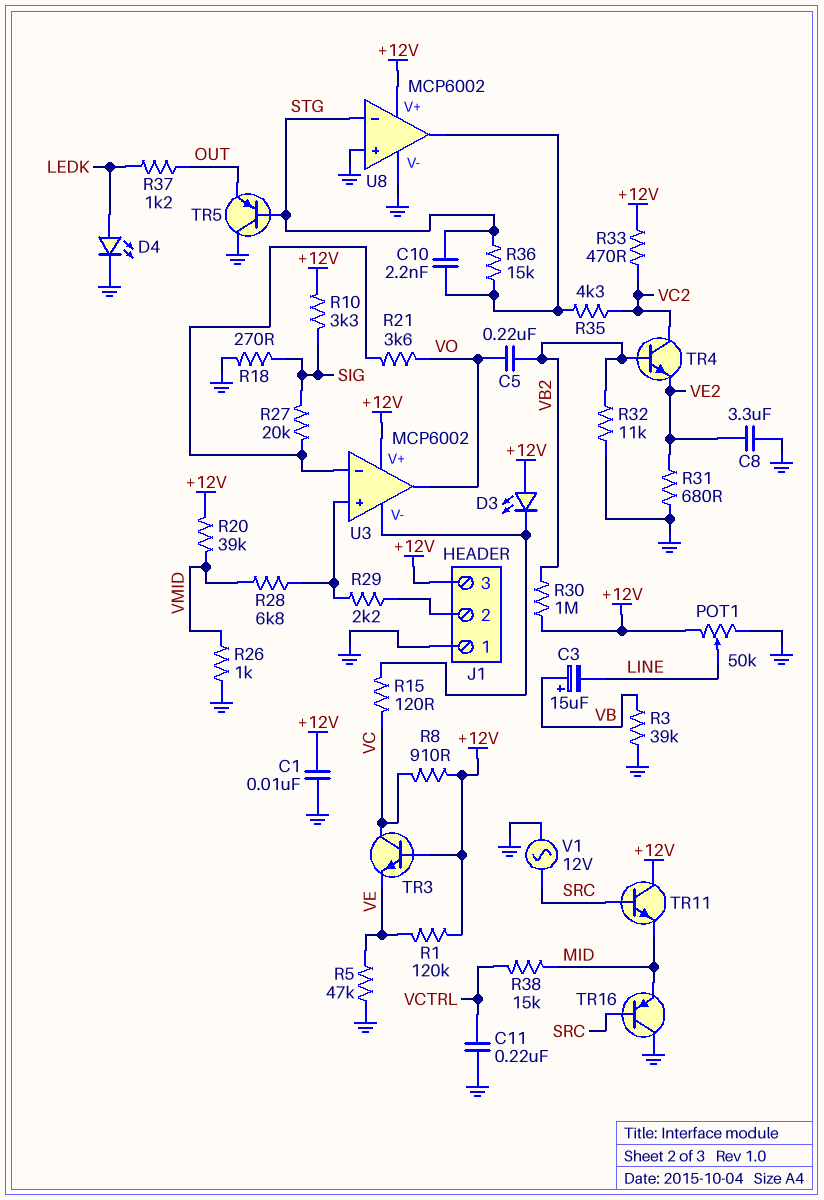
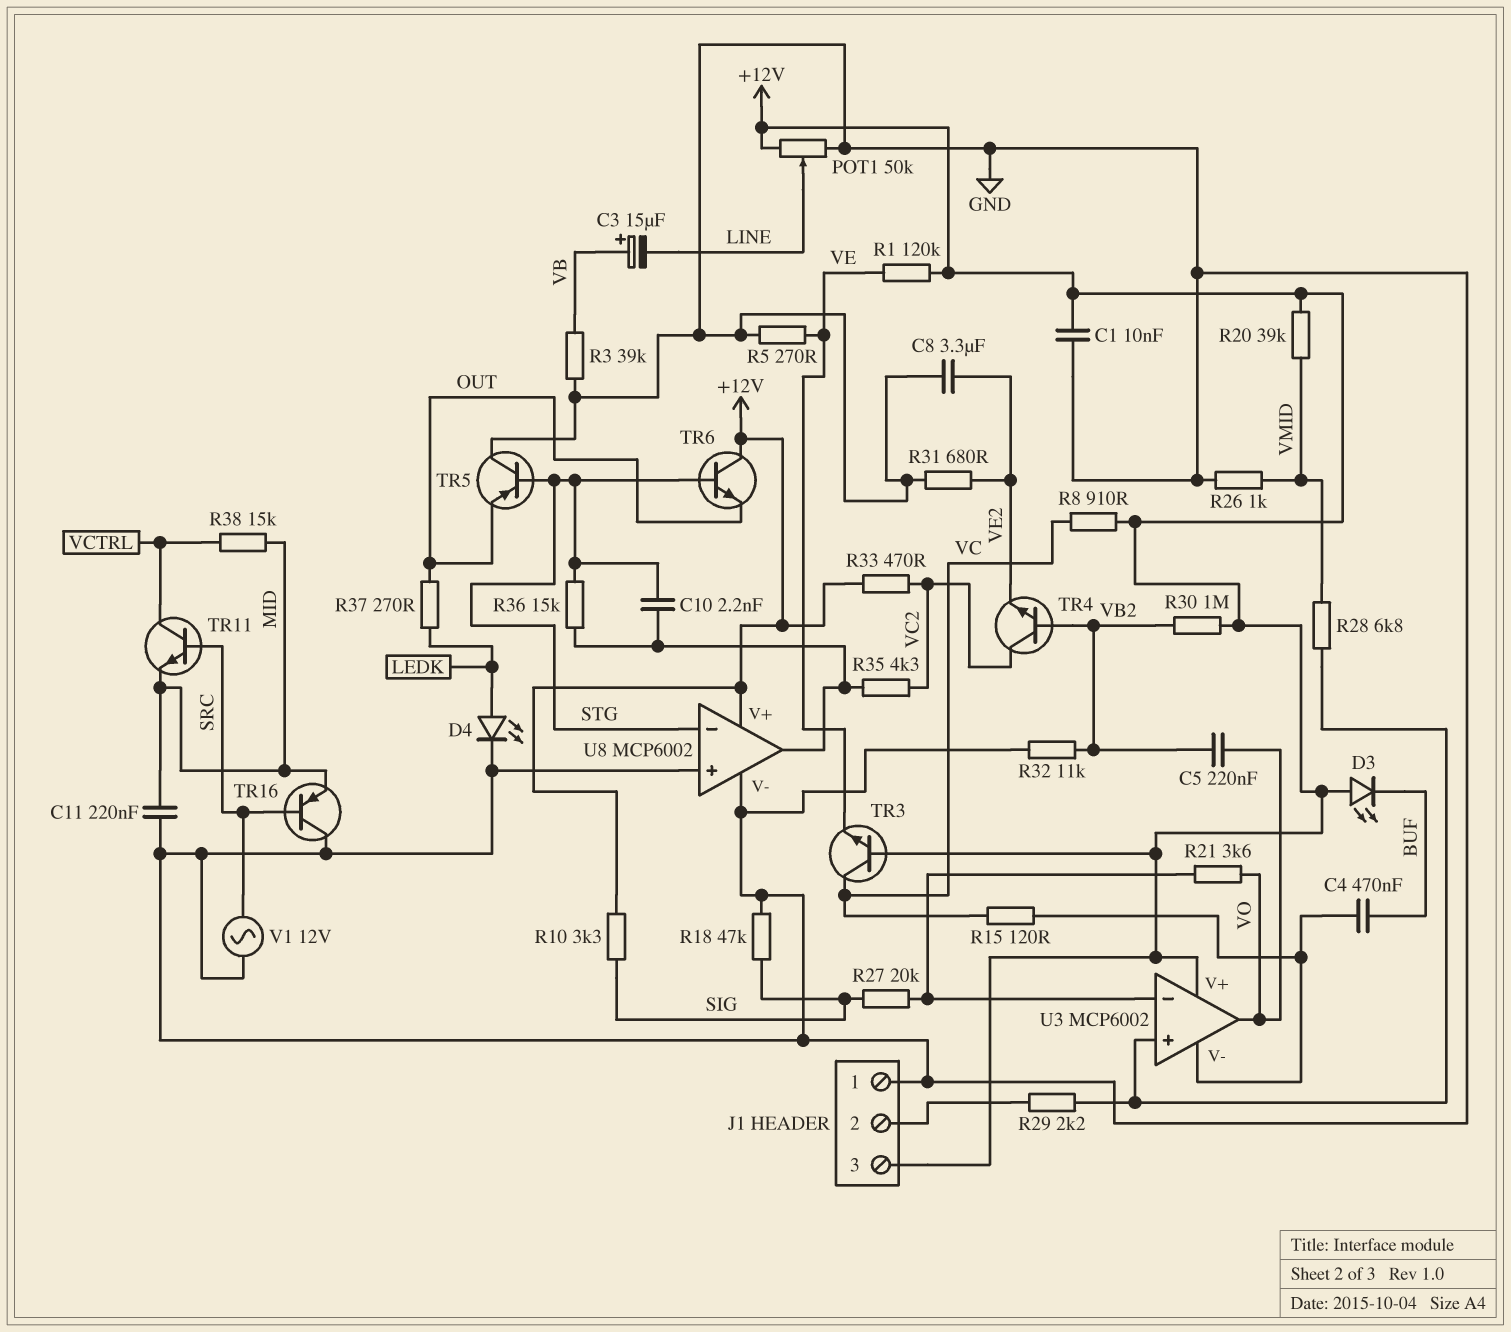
C4: none -> 470nF (BUF, U3/V-)
C11: 220nF (GND, VCTRL) -> 220nF (GND, MID)
D3: LED (A +12V, K U3/V-) -> LED (A +12V, K BUF)
R5: 47k (GND, VE) -> 270 (GND, VE)
R18: 270 (GND, SIG) -> 47k (GND, SIG)
R37: 1.2k (LEDK, OUT) -> 270 (LEDK, OUT)
TR6: none -> NPN (B STG, C +12V, E OUT)
TR11: NPN (B SRC, C +12V, E MID) -> NPN (B SRC, C VCTRL, E MID)

